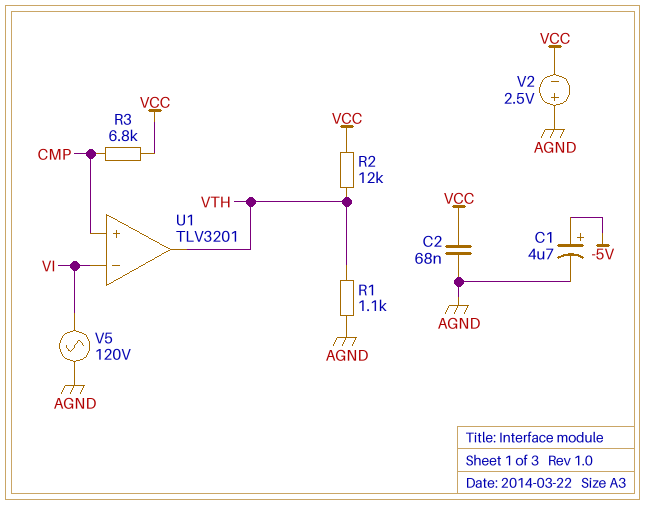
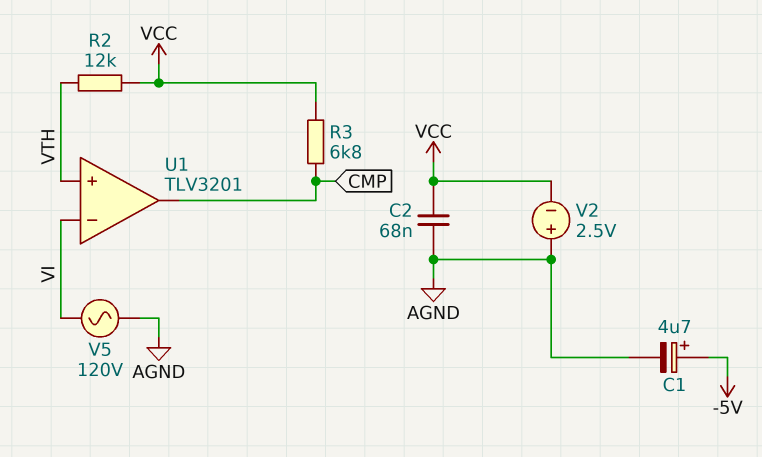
R1: 1.1k (AGND, VTH) -> none
U1 pin in+: CMP -> VTH
U1 pin out: VTH -> CMP

